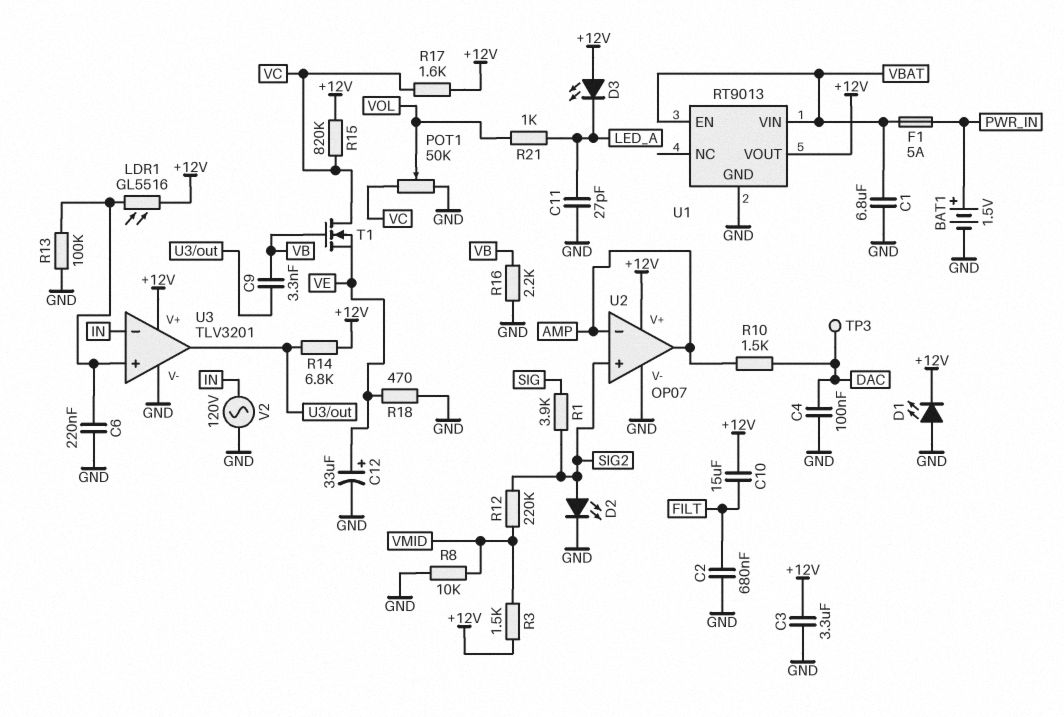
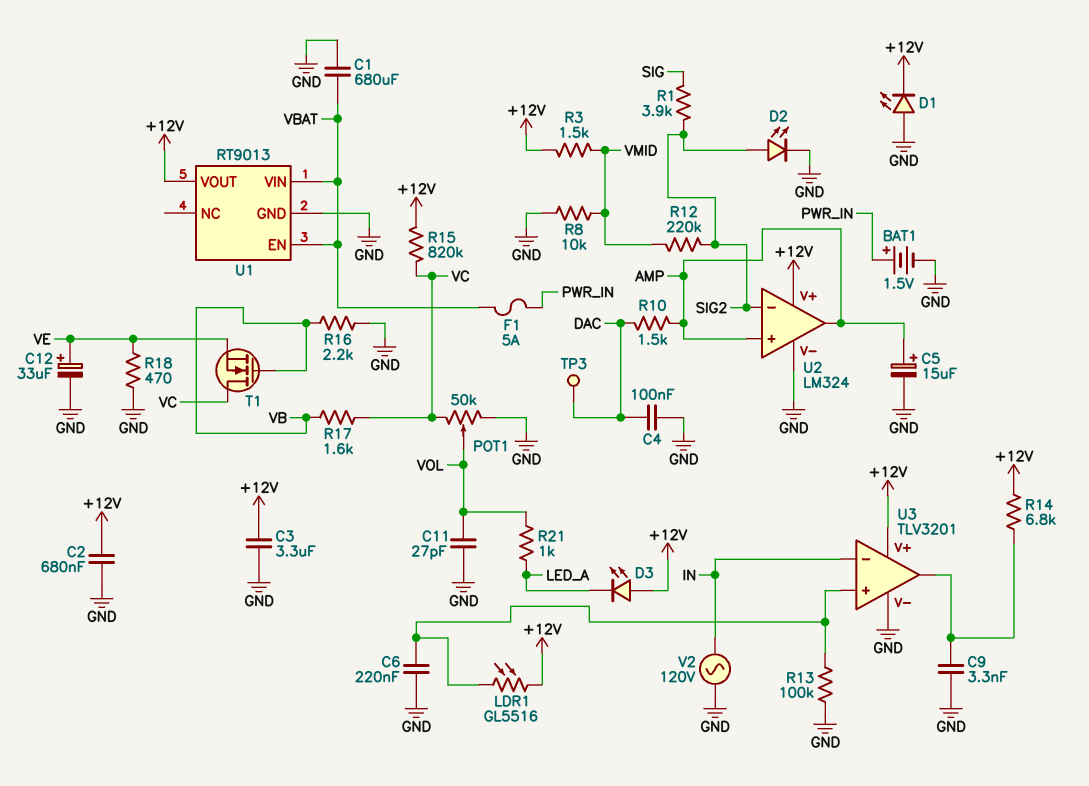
C1: 6.8uF (GND, VBAT) -> 680uF (GND, VBAT)
C2: 680nF (FILT, GND) -> 680nF (+12V, GND)
C5: none -> 15uF (plus AMP, minus GND)
C9: 3.3nF (U3/out, VB) -> 3.3nF (GND, U3/out)
C10: 15uF (+12V, FILT) -> none
C11: 27pF (GND, LED_A) -> 27pF (GND, VOL)
R17: 1.6k (+12V, VC) -> 1.6k (VB, VC)
U2: OP07 -> LM324
U2 pin in+: SIG2 -> AMP
U2 pin in-: AMP -> SIG2

